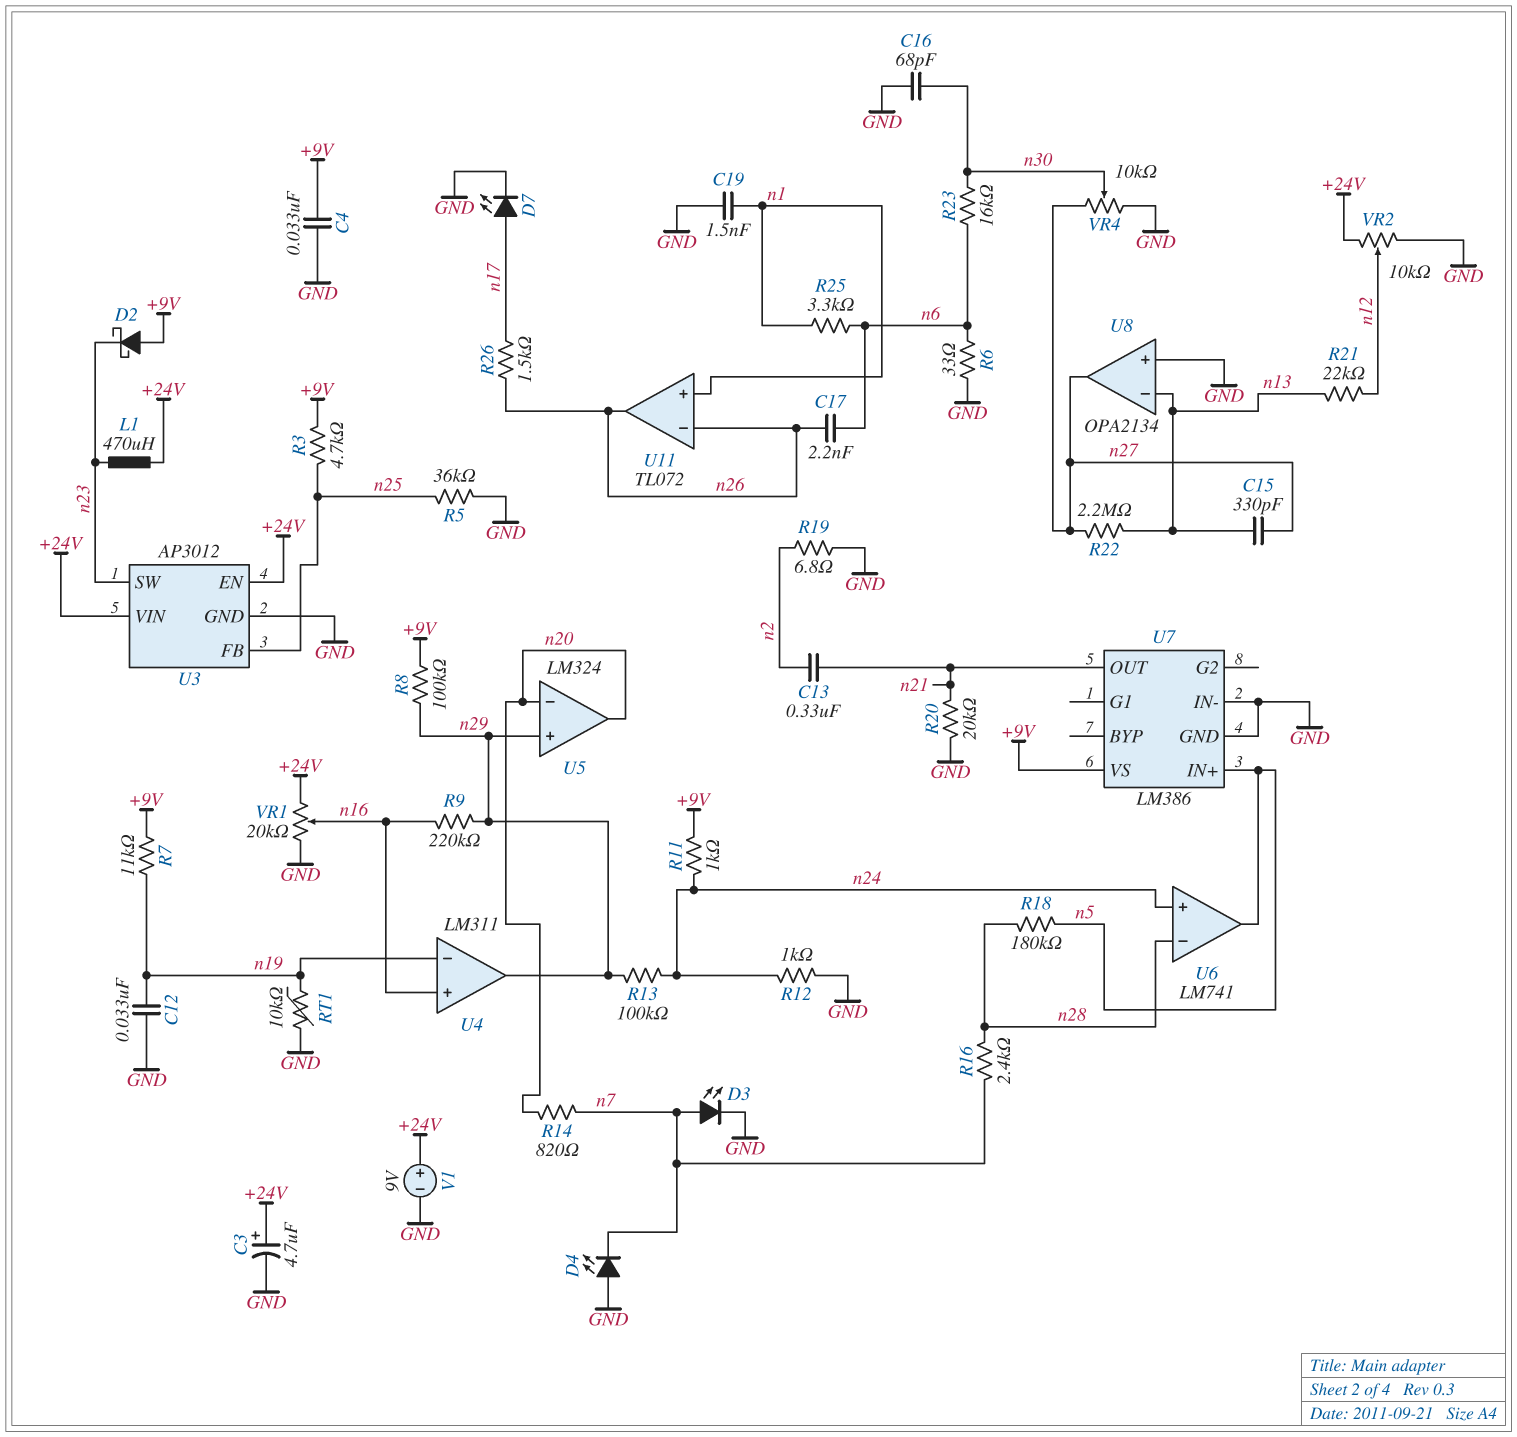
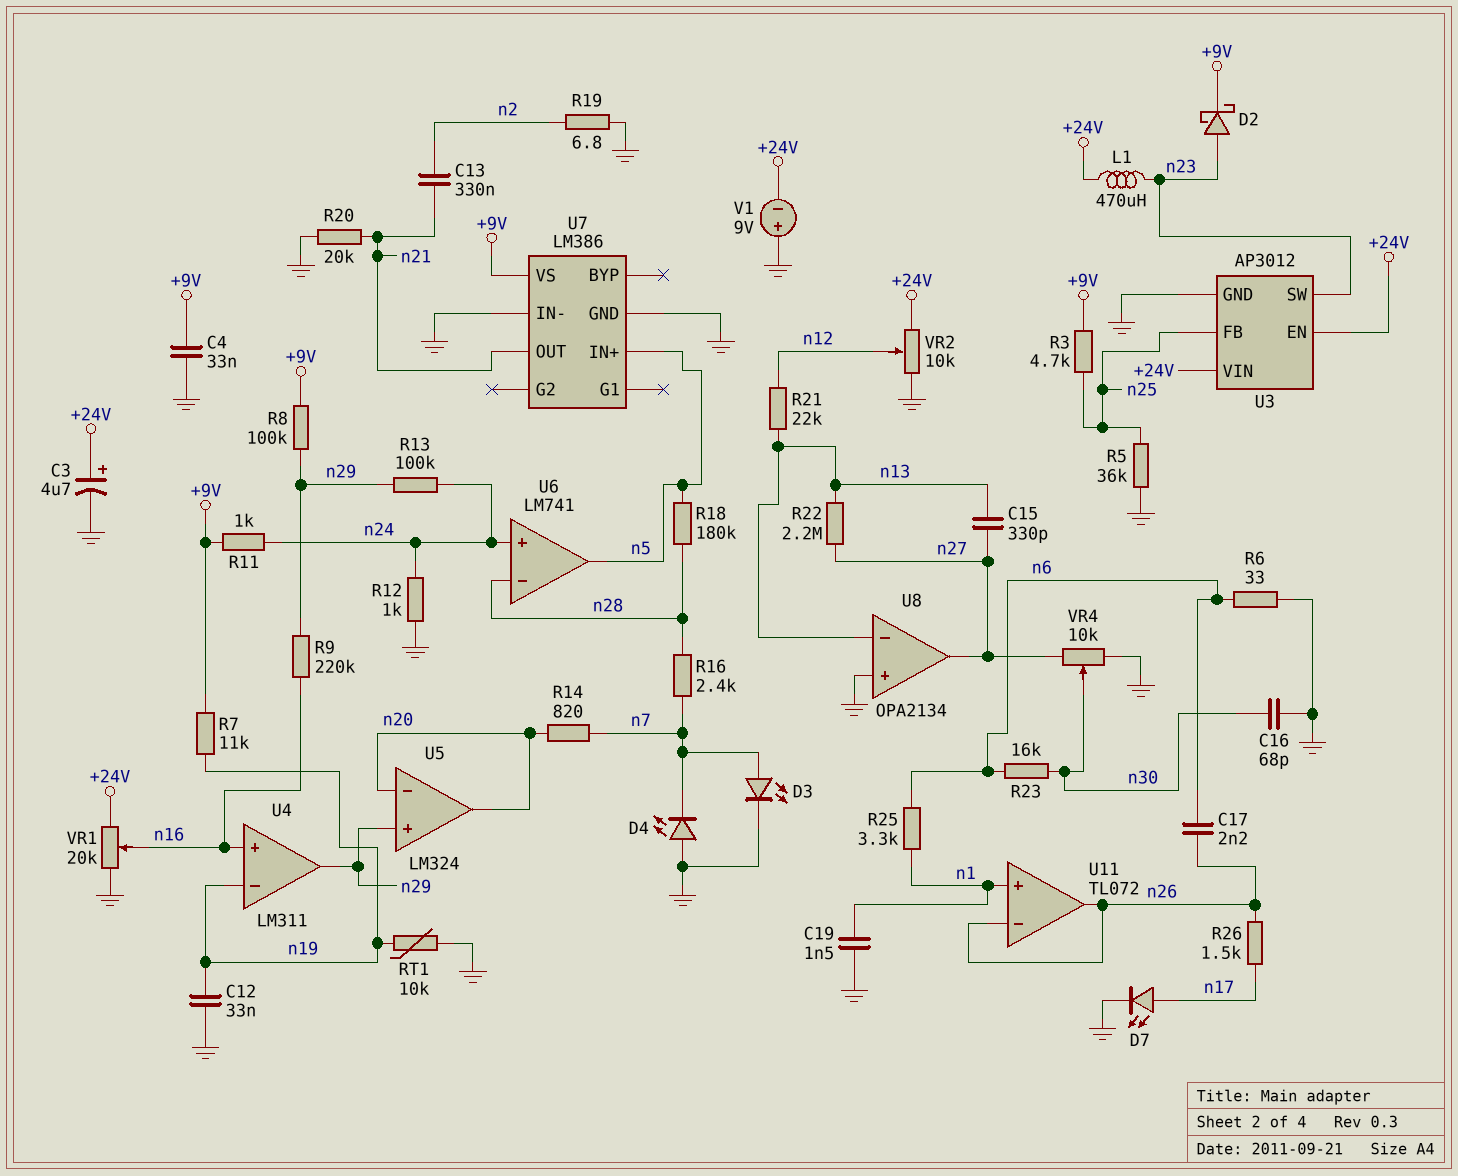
D2: schottky (A +9V, K n23) -> schottky (A n23, K +9V)
V1: 9V (plus +24V, minus GND) -> 9V (plus GND, minus +24V)

